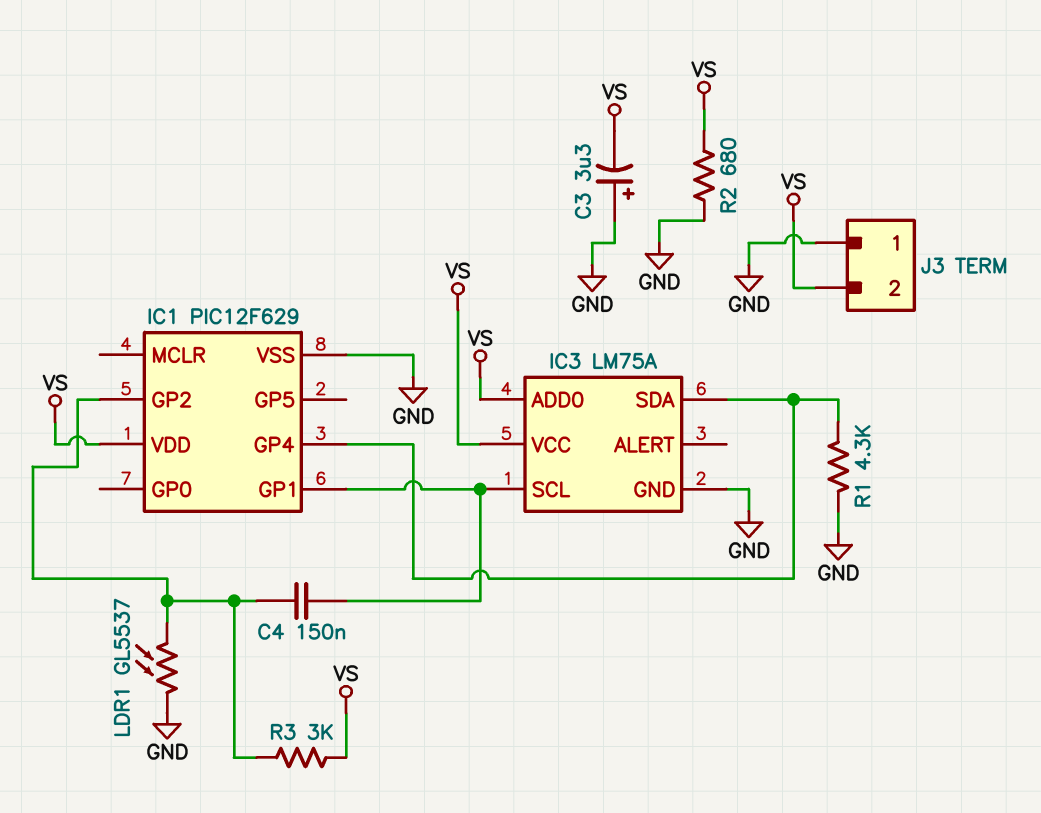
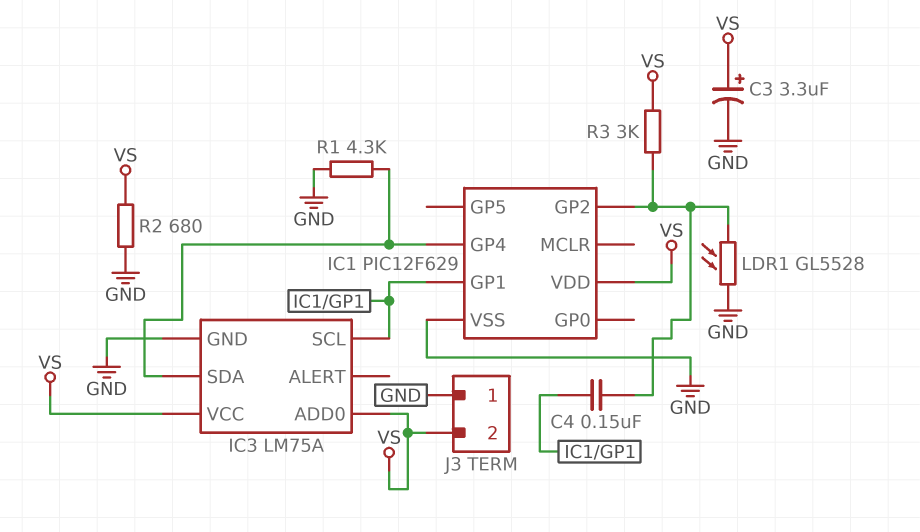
C3: 3.3uF (plus GND, minus VS) -> 3.3uF (plus VS, minus GND)
LDR1: GL5537 (GND, IC1/GP2) -> GL5528 (GND, IC1/GP2)

